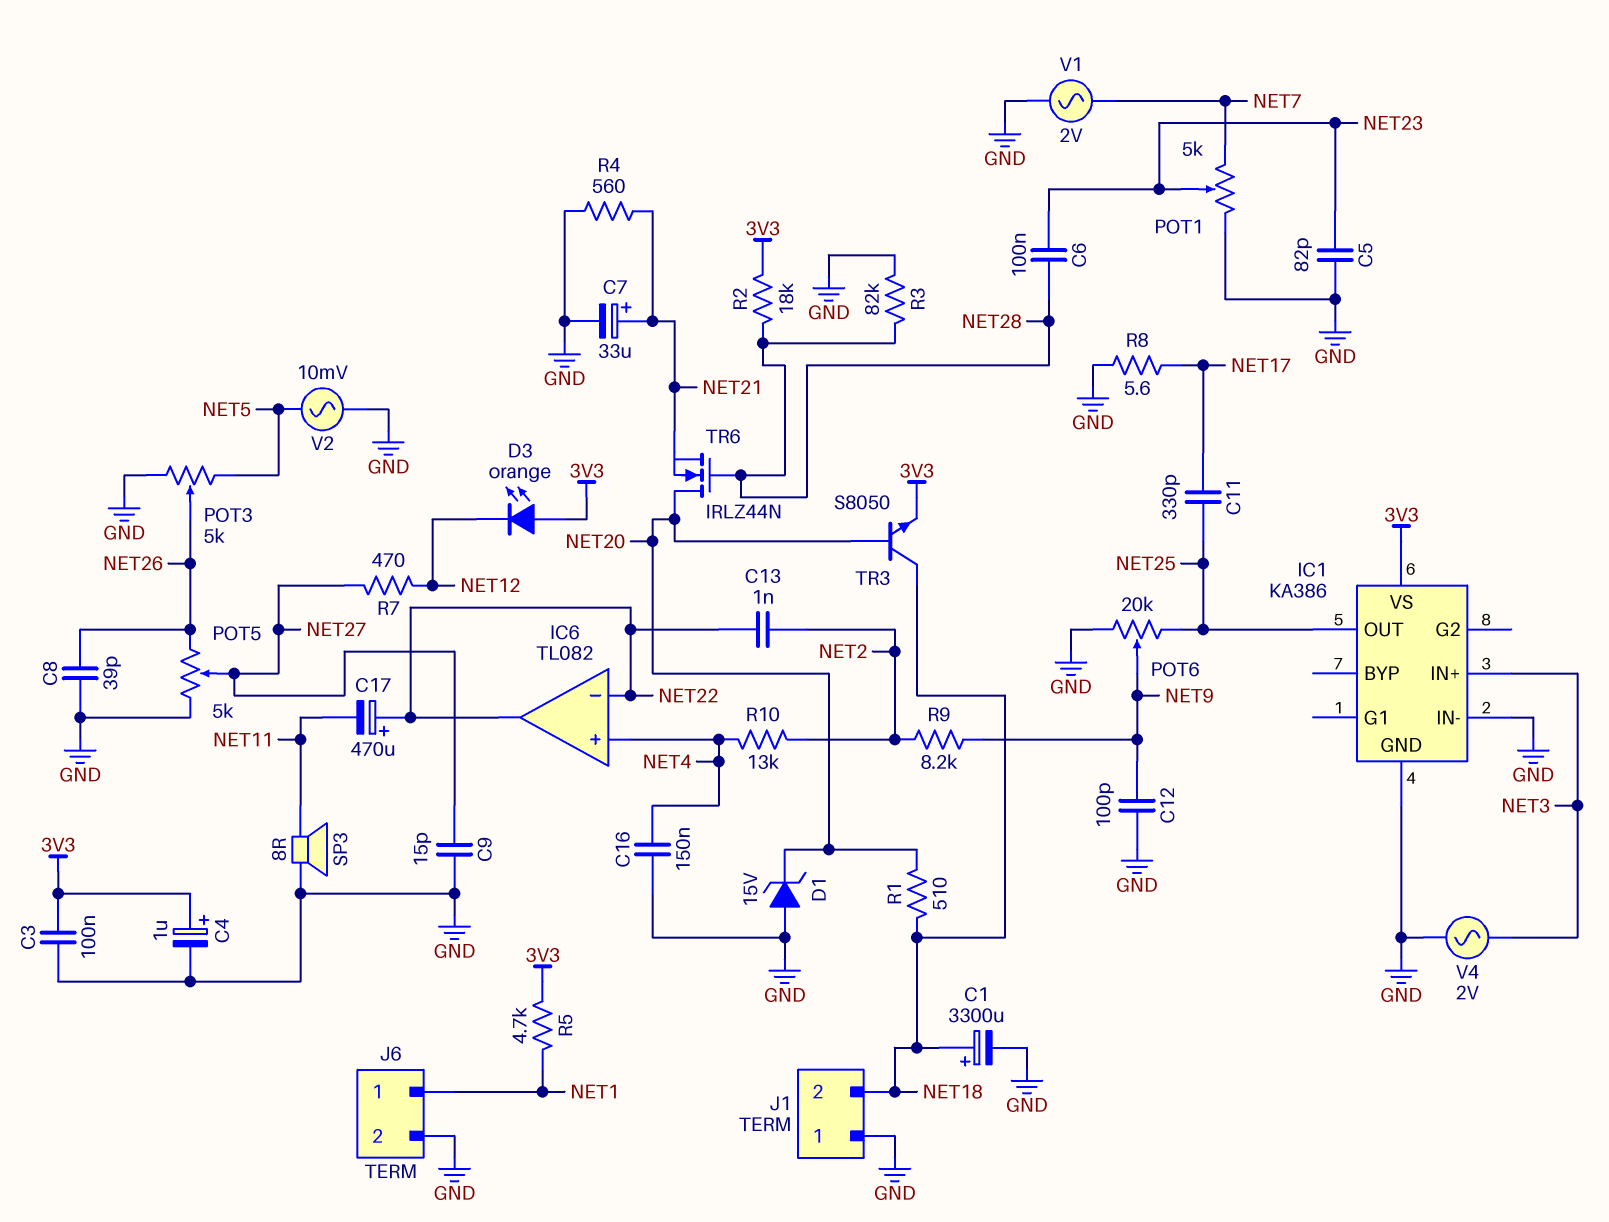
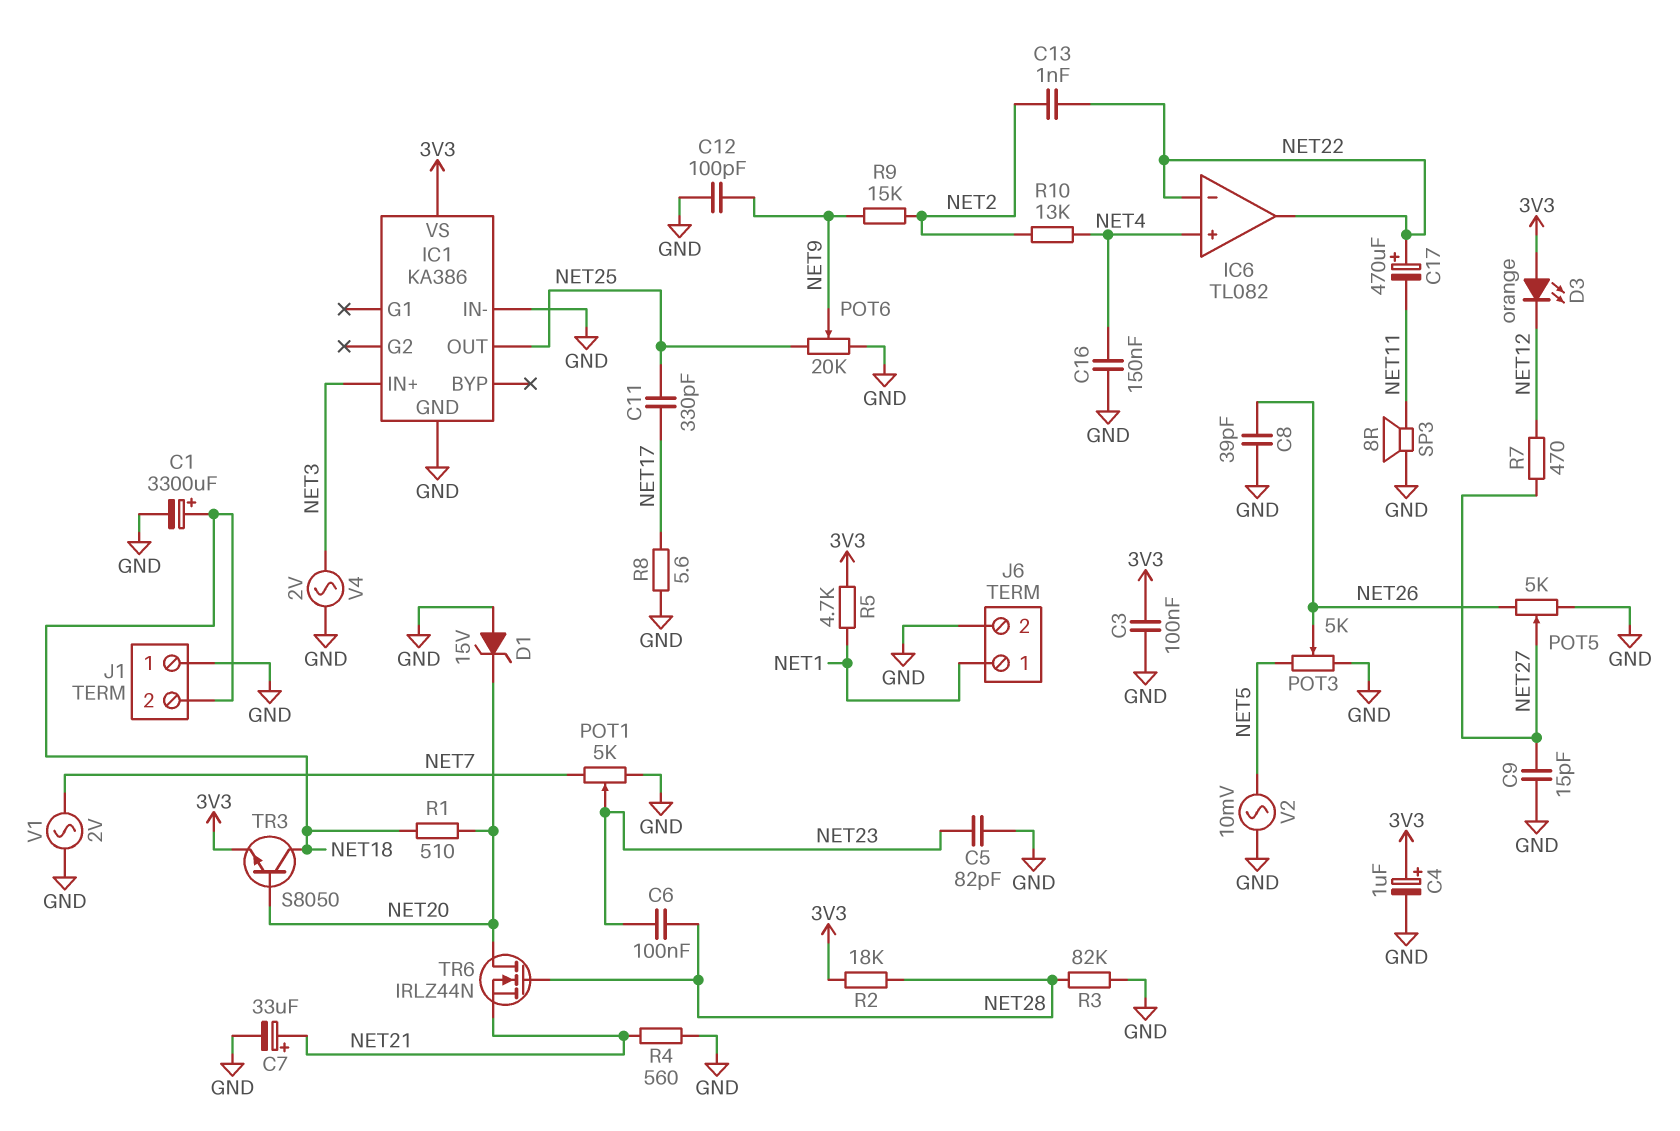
R9: 8.2k (NET2, NET9) -> 15k (NET2, NET9)

